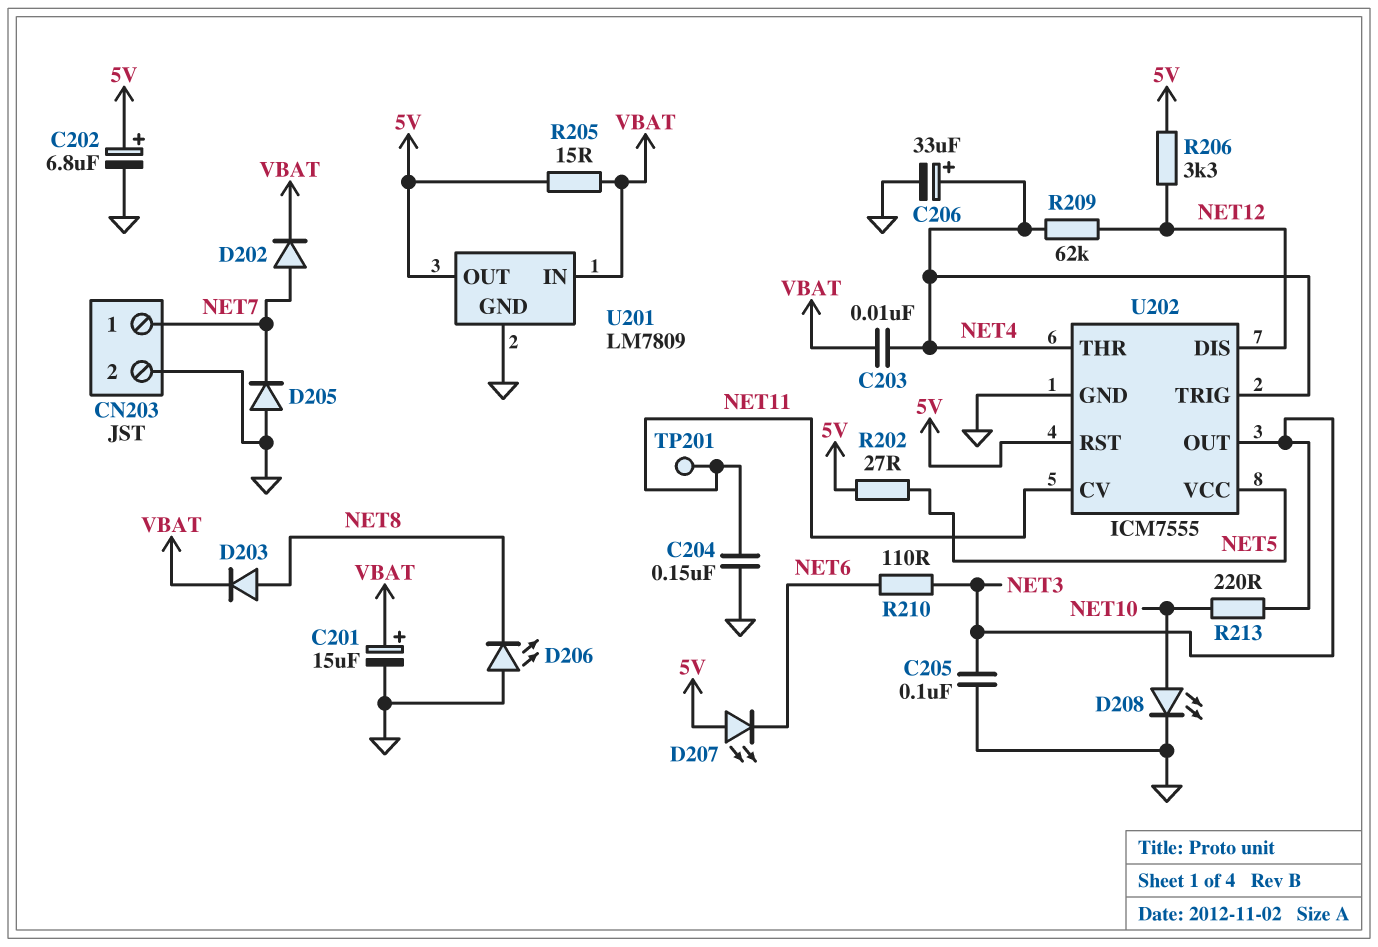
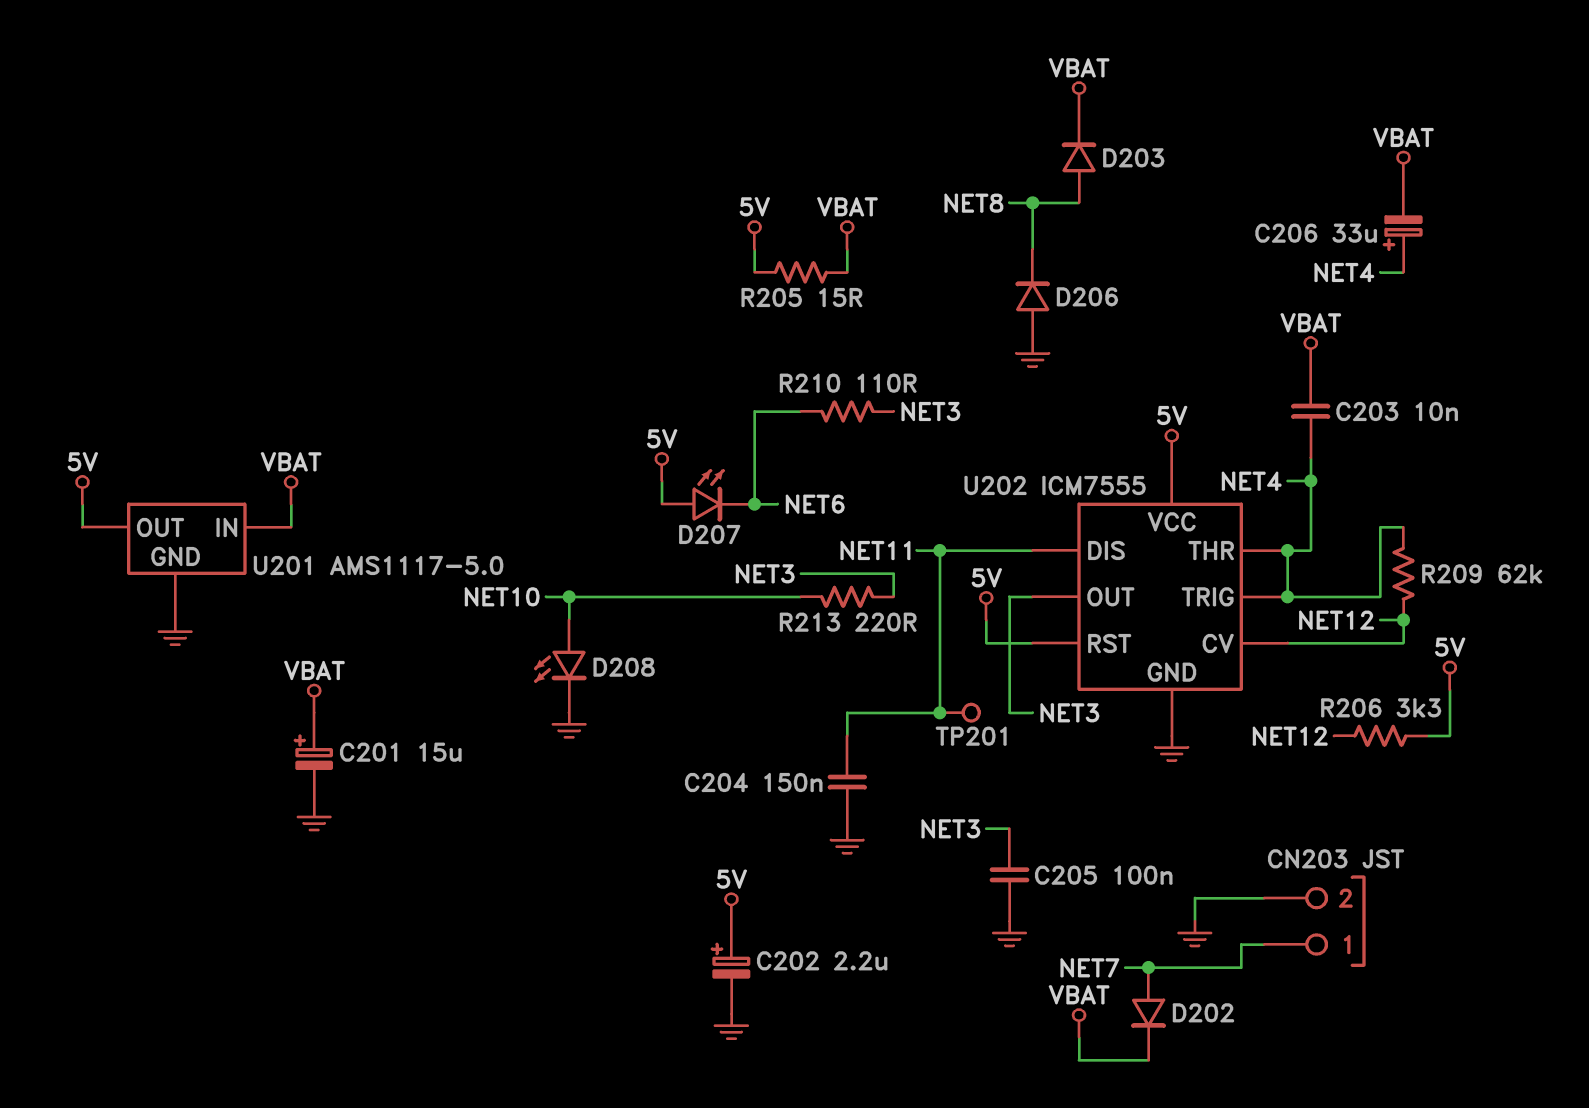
C202: 6.8uF (plus 5V, minus GND) -> 2.2uF (plus 5V, minus GND)
C206: 33uF (plus NET4, minus GND) -> 33uF (plus NET4, minus VBAT)
D205: diode (A GND, K NET7) -> none
D206: LED (A GND, K NET8) -> diode (A GND, K NET8)
R202: 27 (5V, NET5) -> none
U201: LM7809 -> AMS1117-5.0
U202 pin CV: NET11 -> NET12
U202 pin DIS: NET12 -> NET11
U202 pin VCC: NET5 -> 5V

